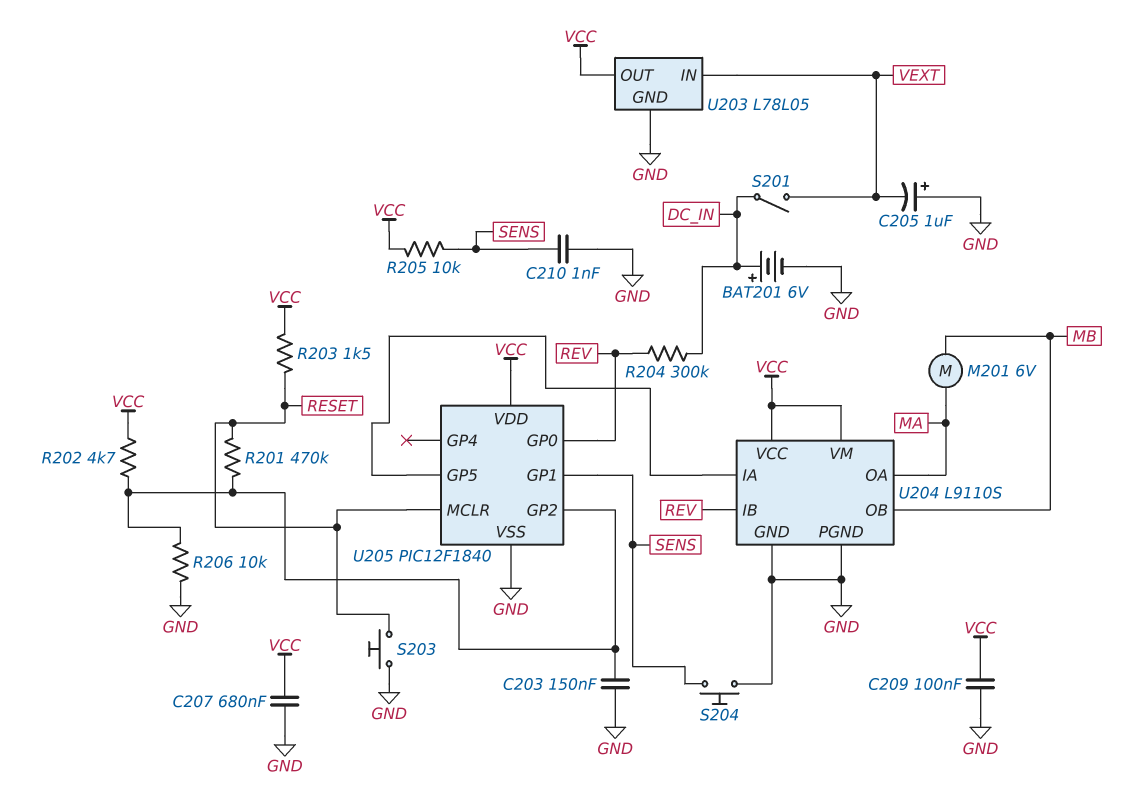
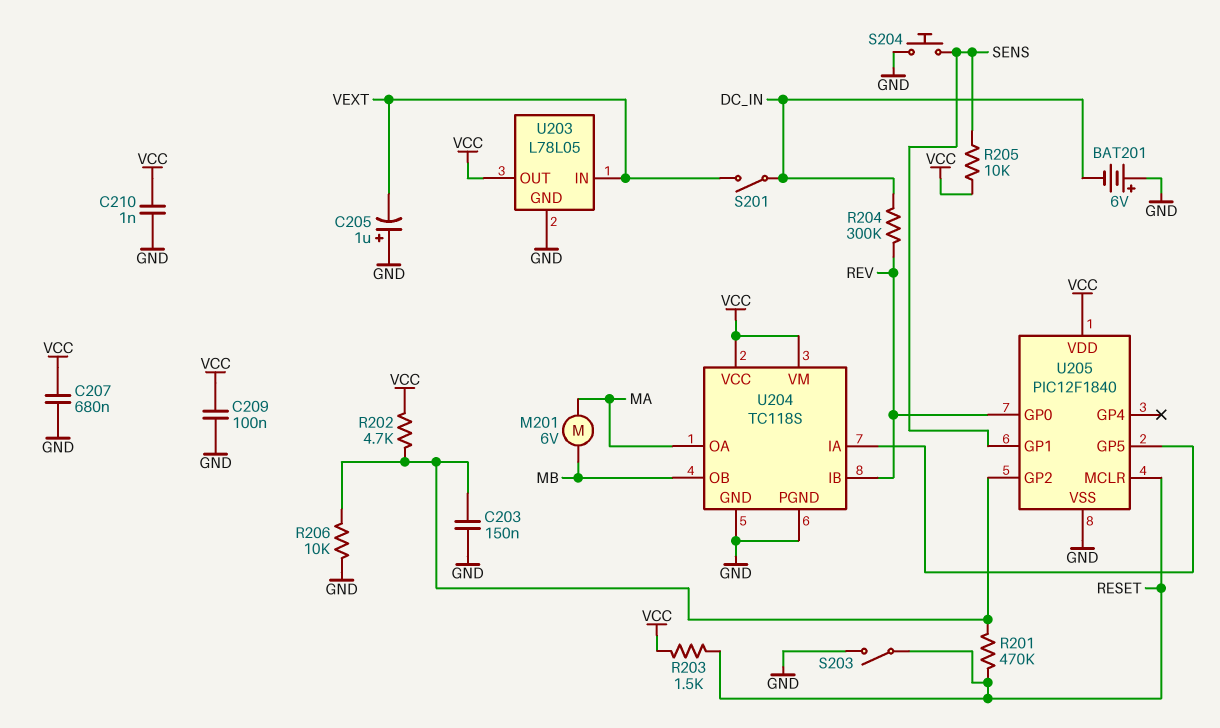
BAT201: 6V (plus DC_IN, minus GND) -> 6V (plus GND, minus DC_IN)
C210: 1nF (GND, SENS) -> 1nF (GND, VCC)
S203: button (GND, RESET) -> switch (GND, RESET)
U204: L9110S -> TC118S

